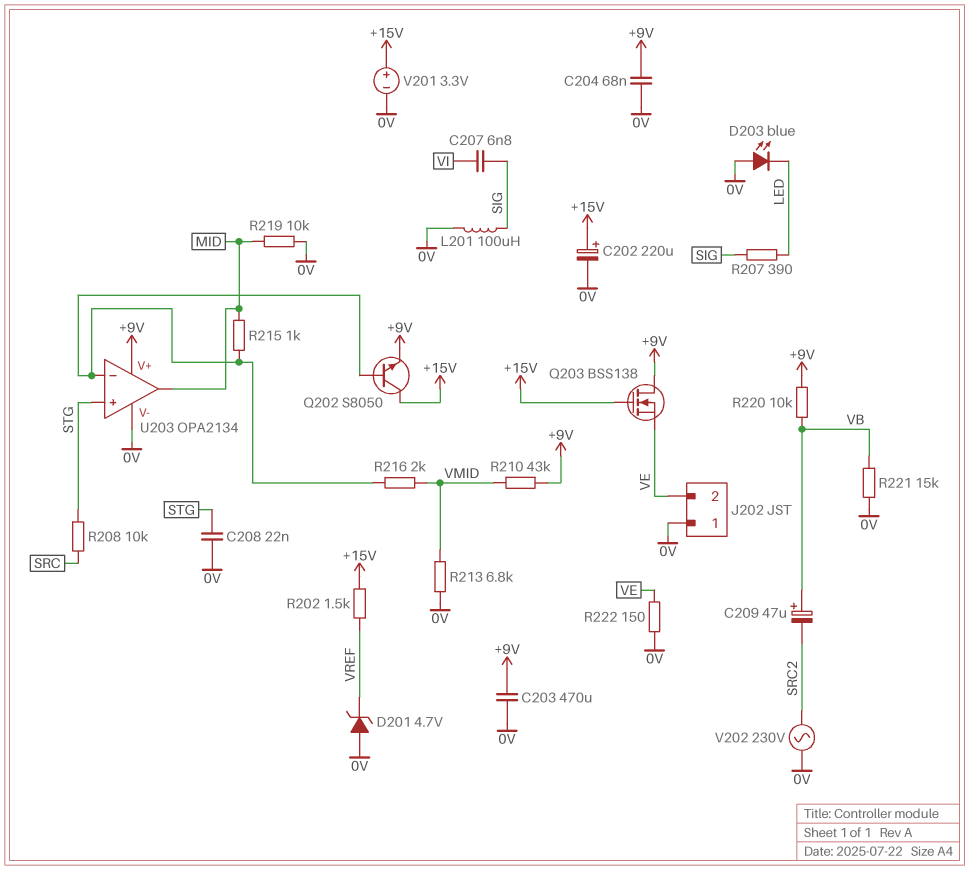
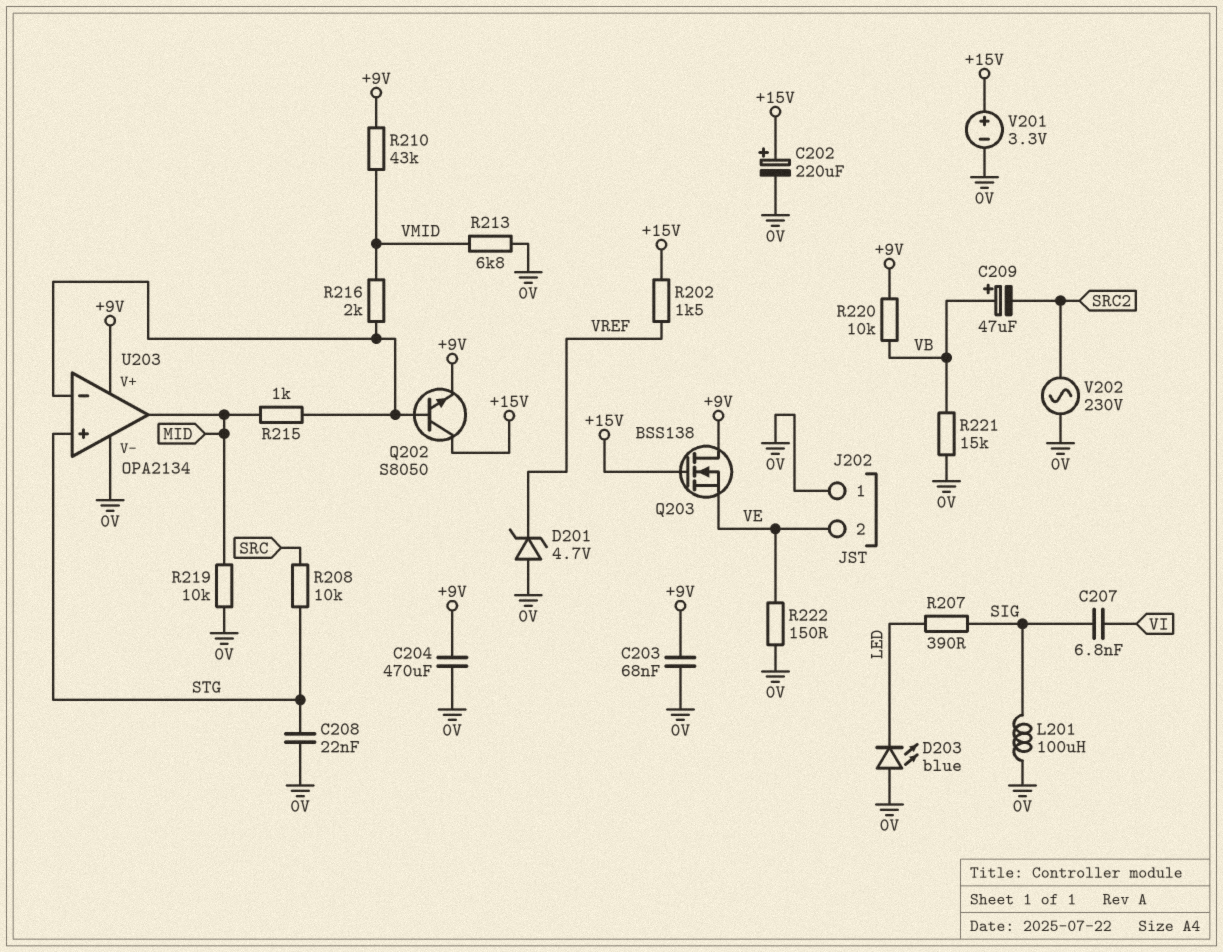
C203: 470uF (+9V, 0V) -> 68nF (+9V, 0V)
C204: 68nF (+9V, 0V) -> 470uF (+9V, 0V)

